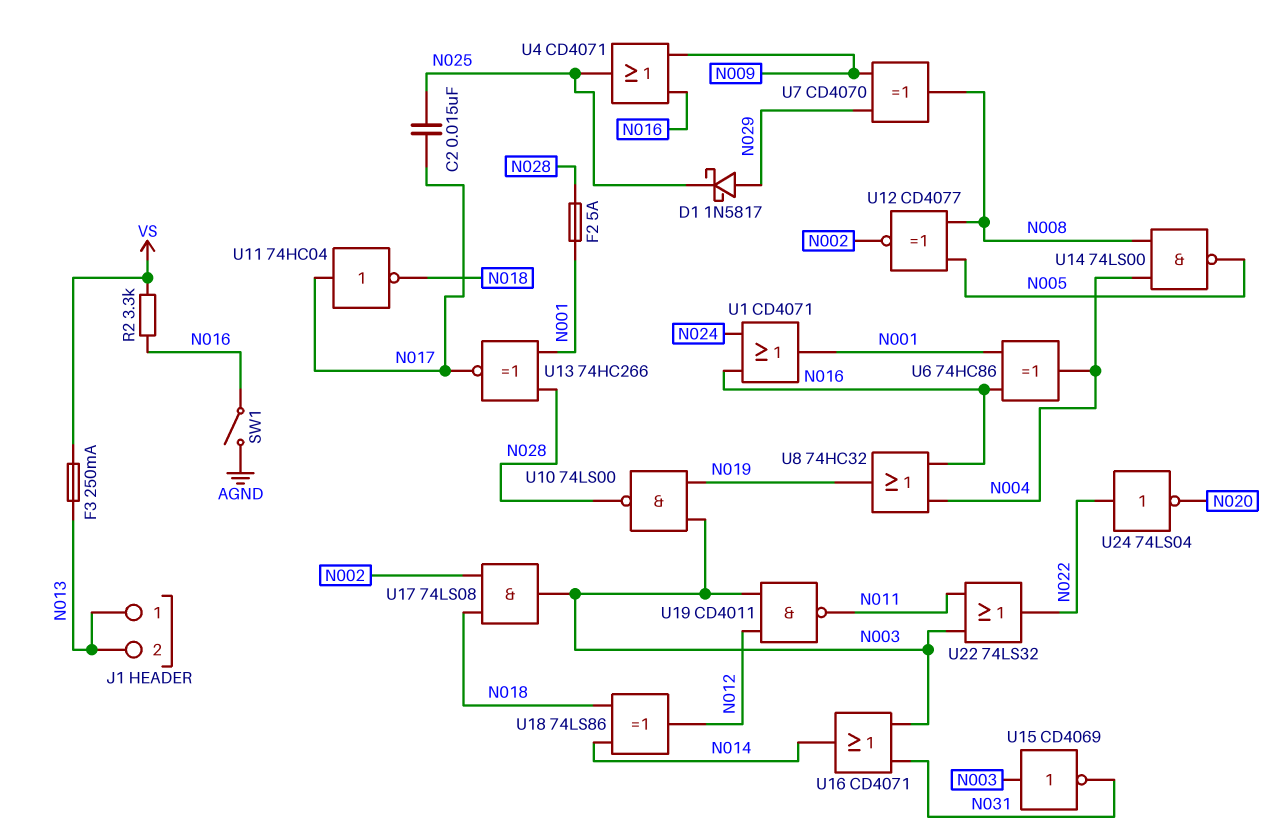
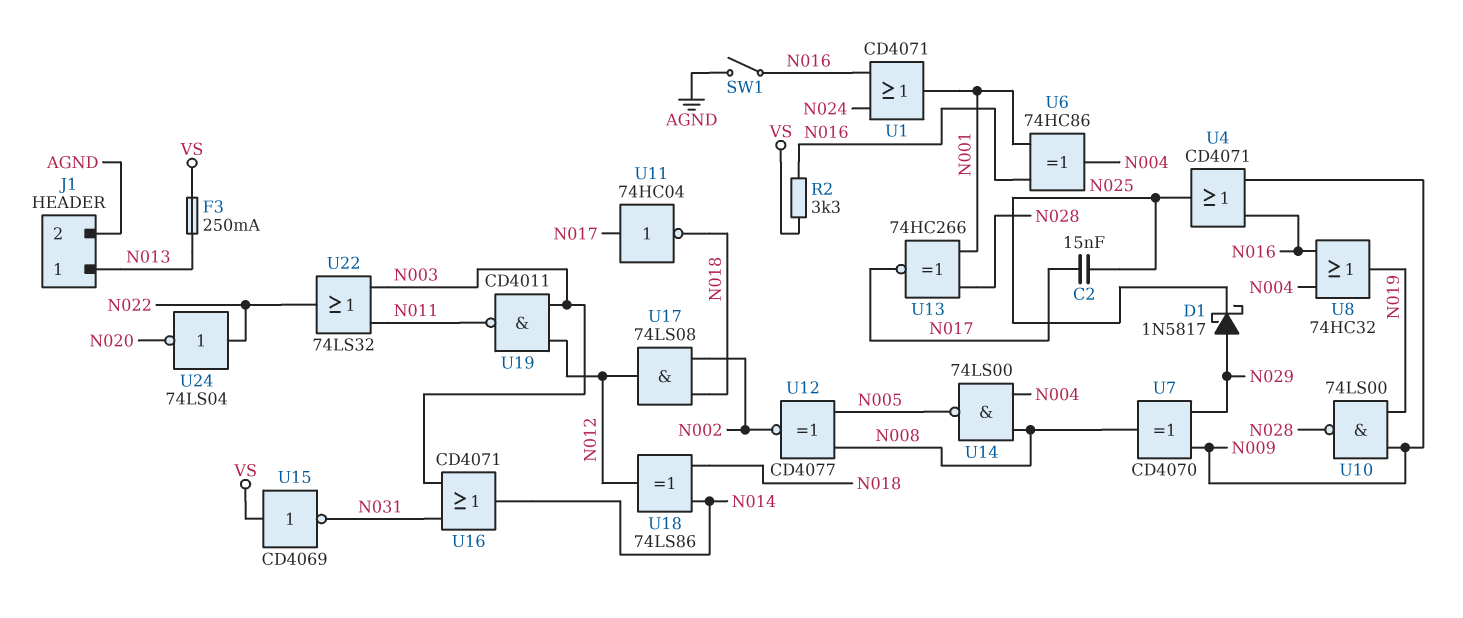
F2: 5A (N001, N028) -> none
J1 pin 2: N013 -> AGND
U10: NAND 74LS00 (in N003, in N019, out N028) -> NAND 74LS00 (in N009, in N019, out N028)
U15: NOT CD4069 (in N003, out N031) -> NOT CD4069 (in VS, out N031)
U17: AND 74LS08 (in N002, in N018, out N003) -> AND 74LS08 (in N002, in N018, out N012)

